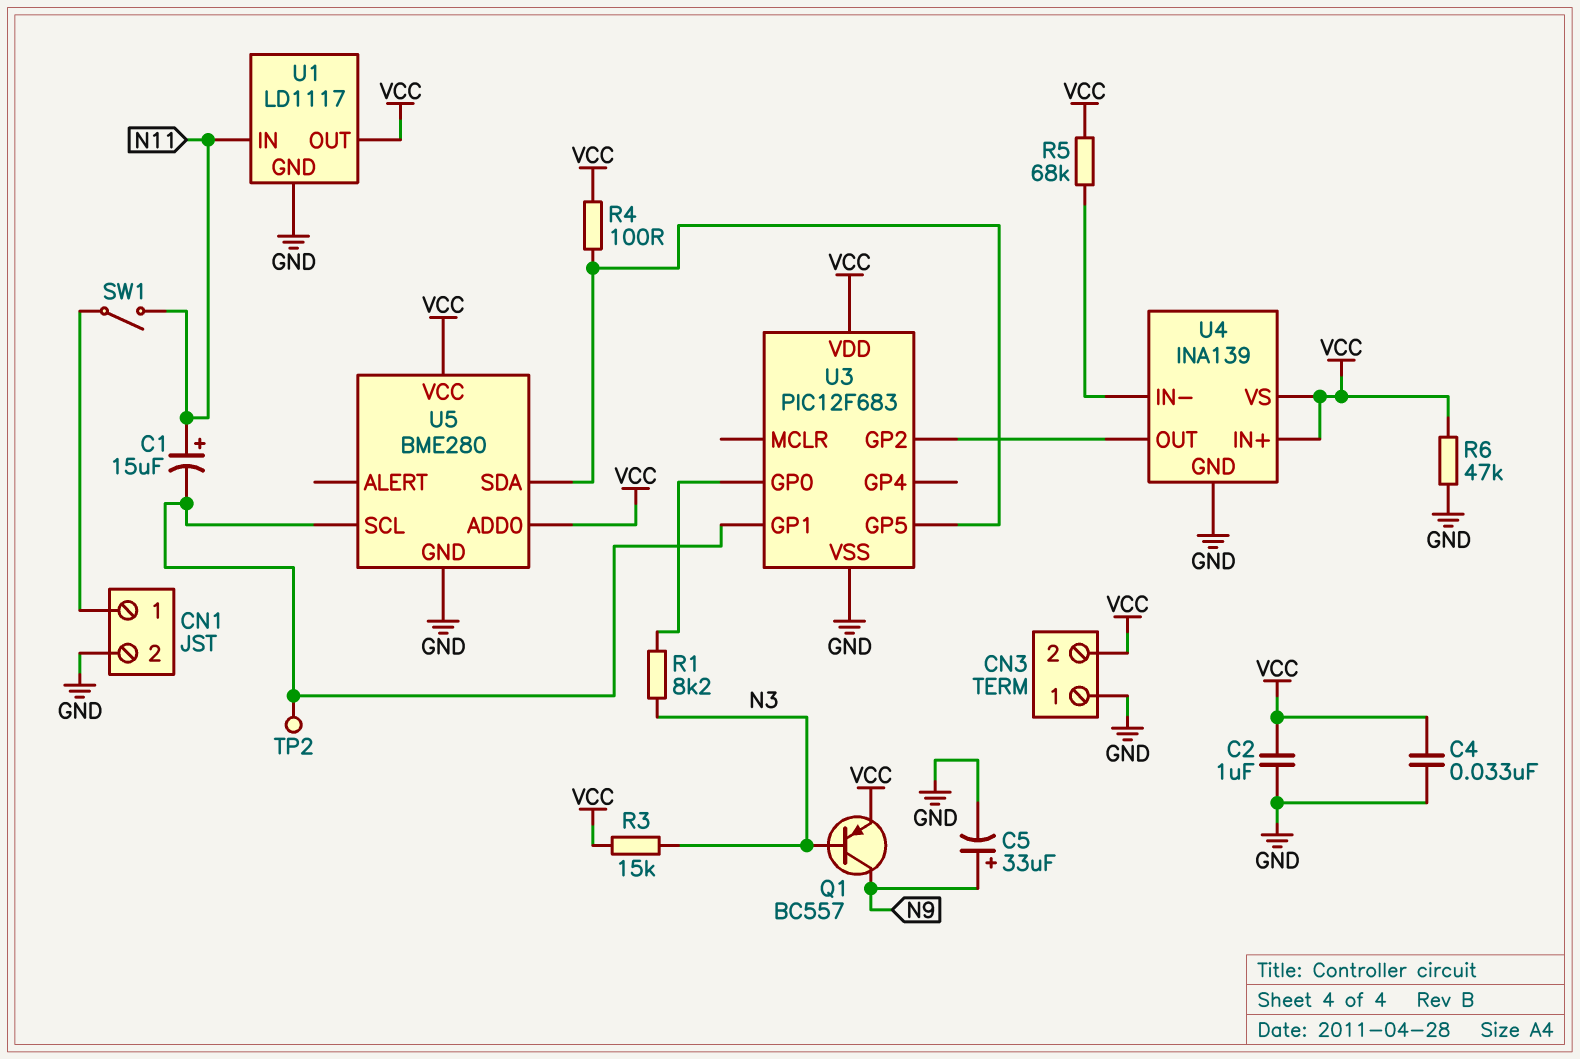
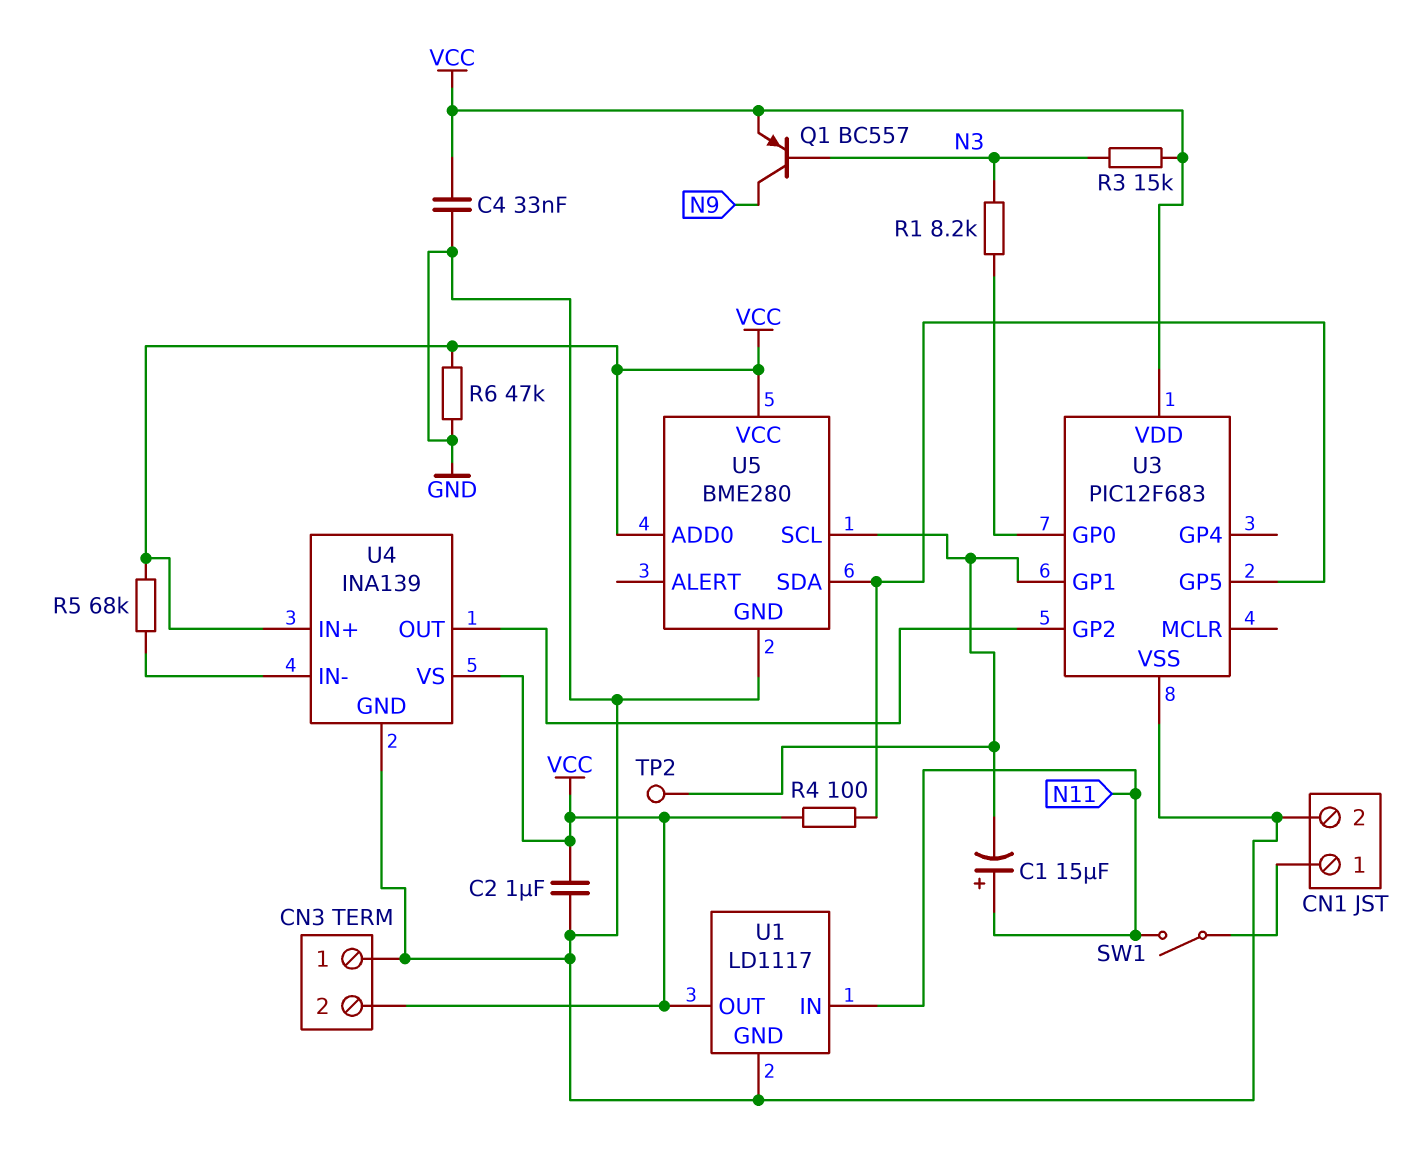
C5: 33uF (plus N9, minus GND) -> none

